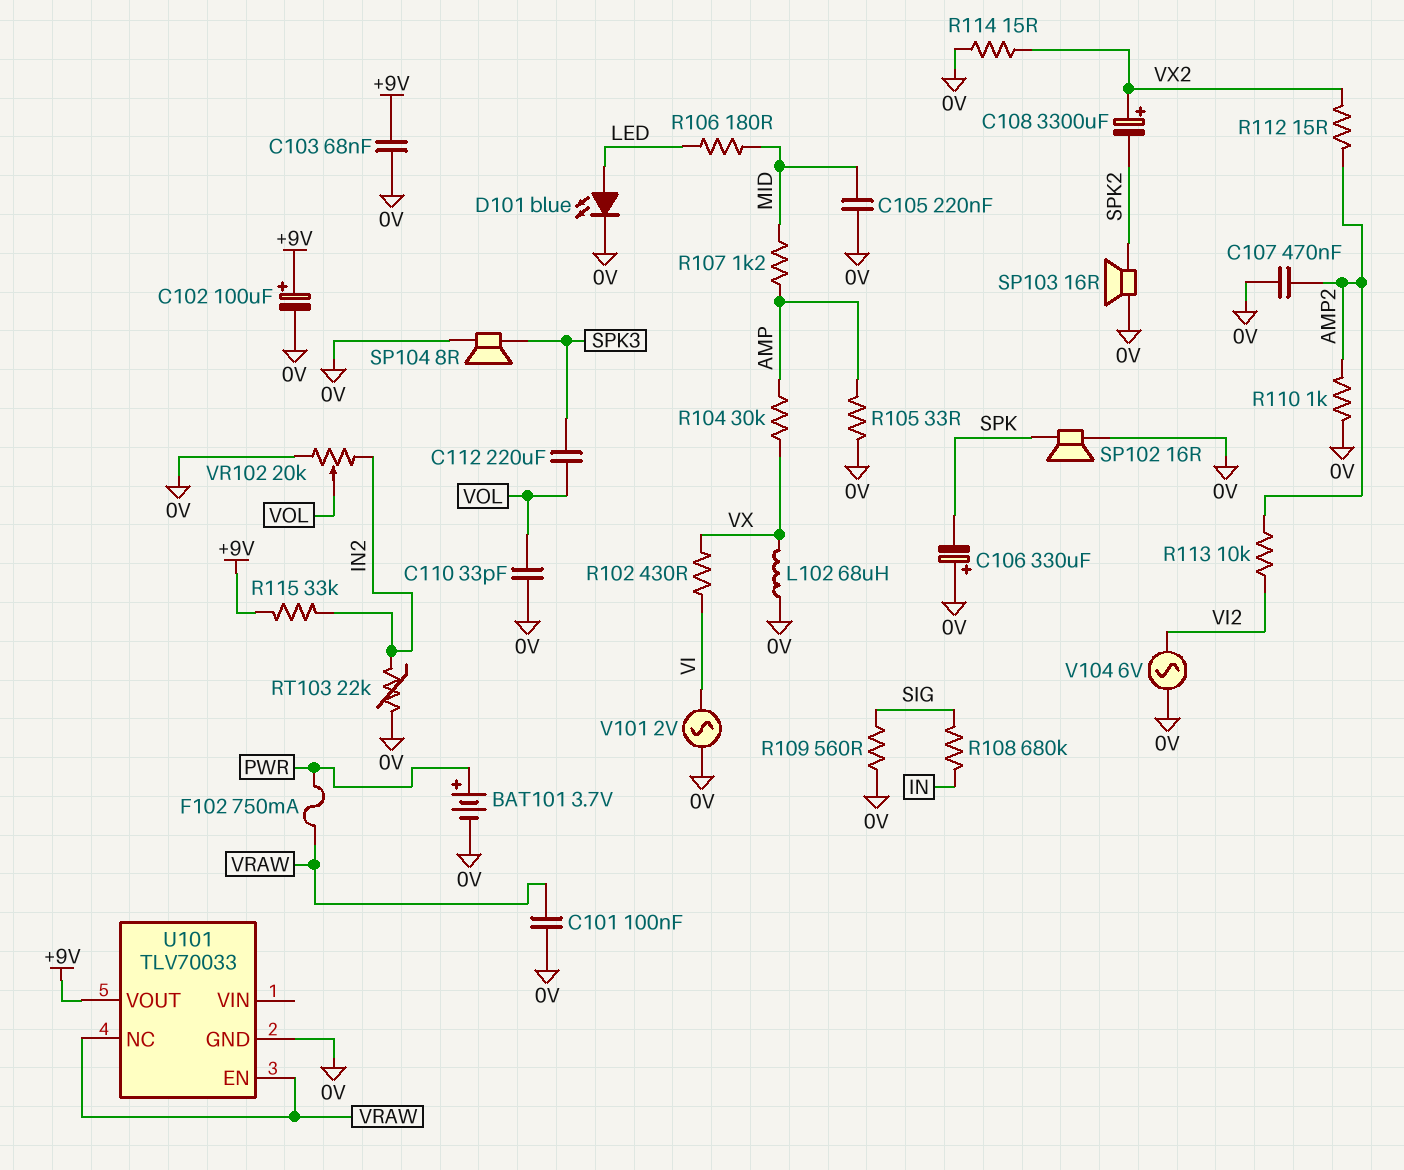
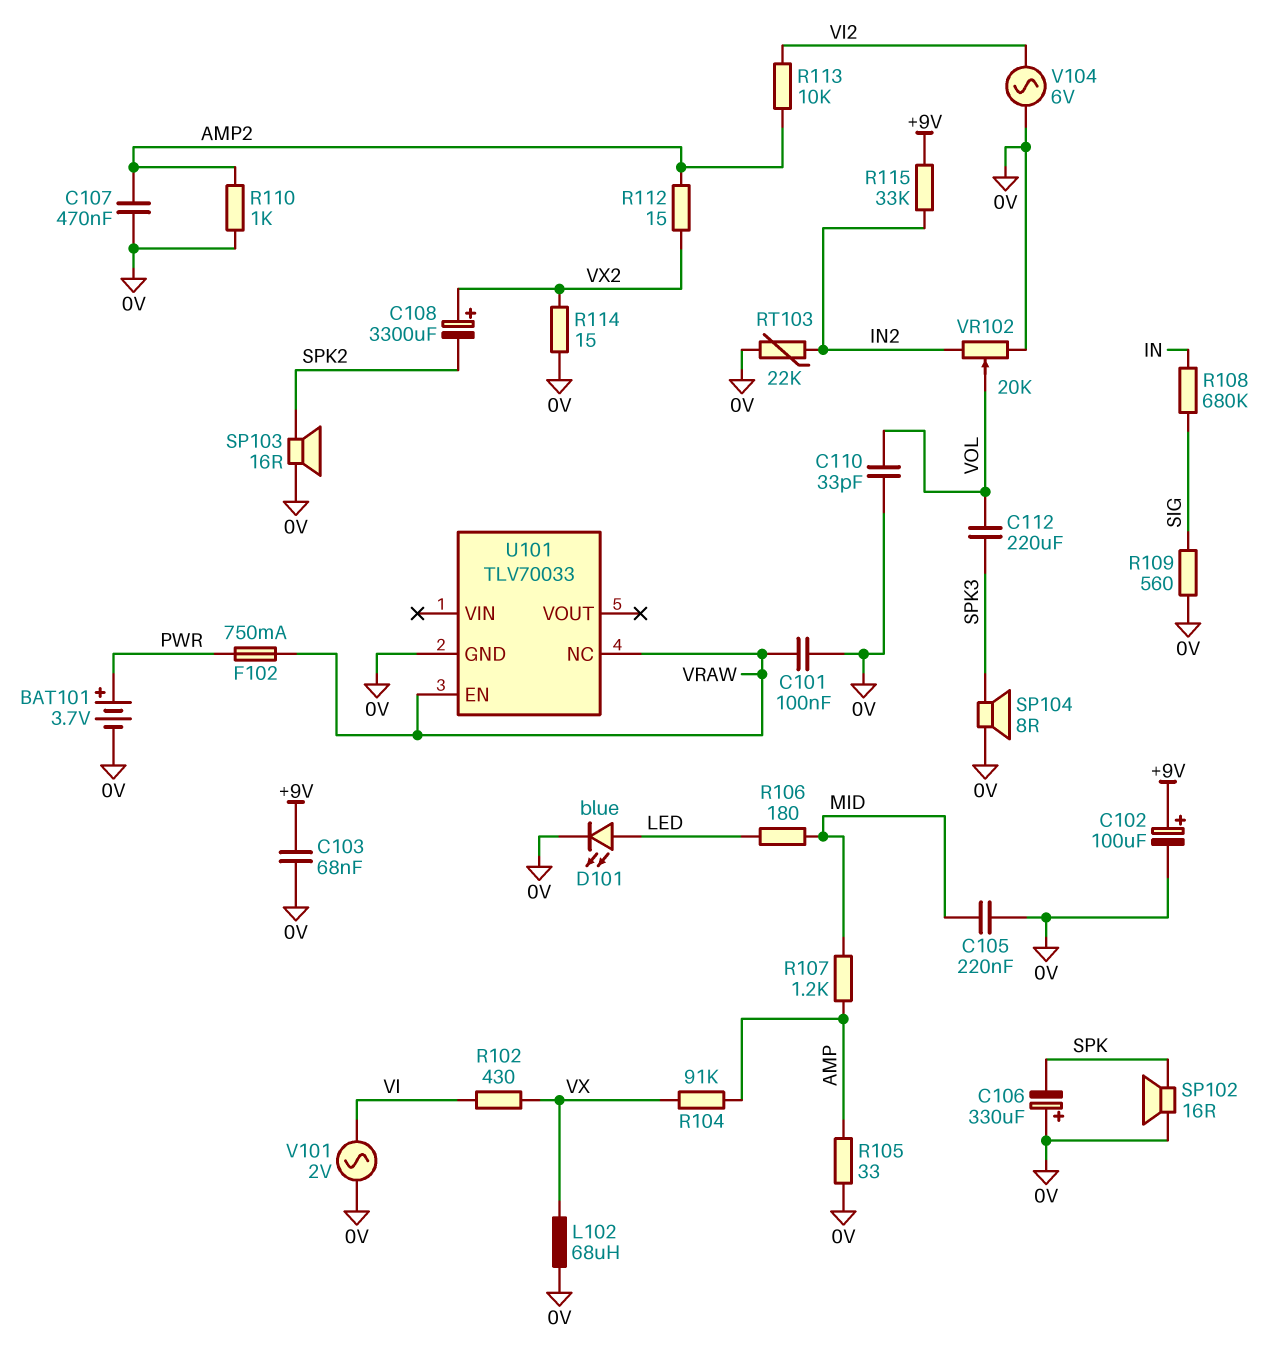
R104: 30k (AMP, VX) -> 91k (AMP, VX)
U101 pin VOUT: +9V -> none

